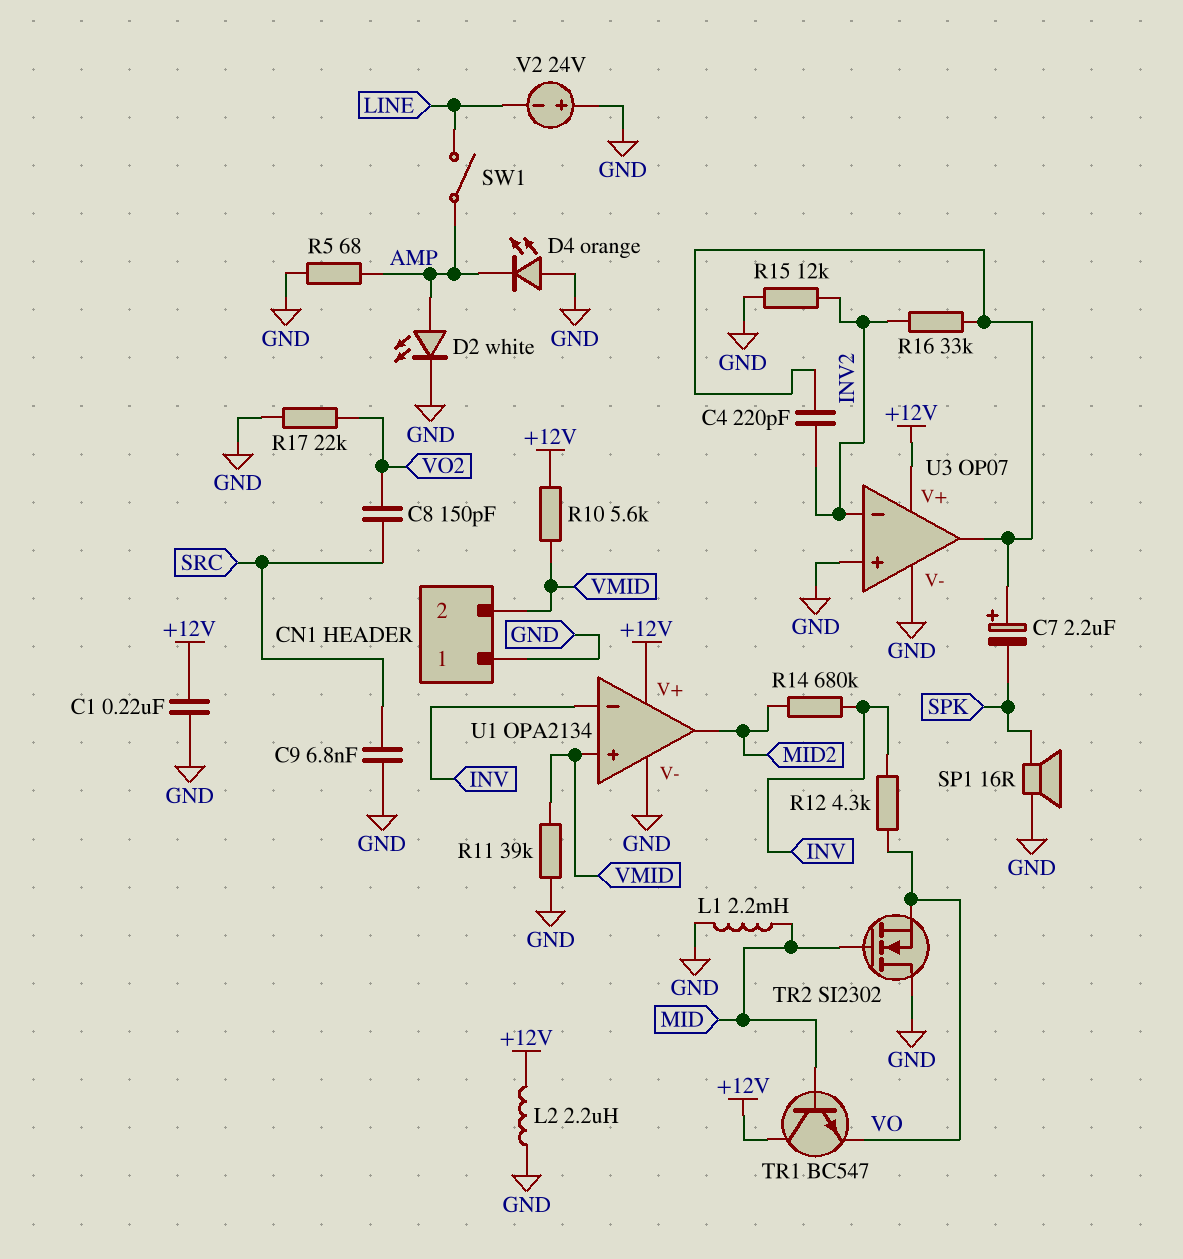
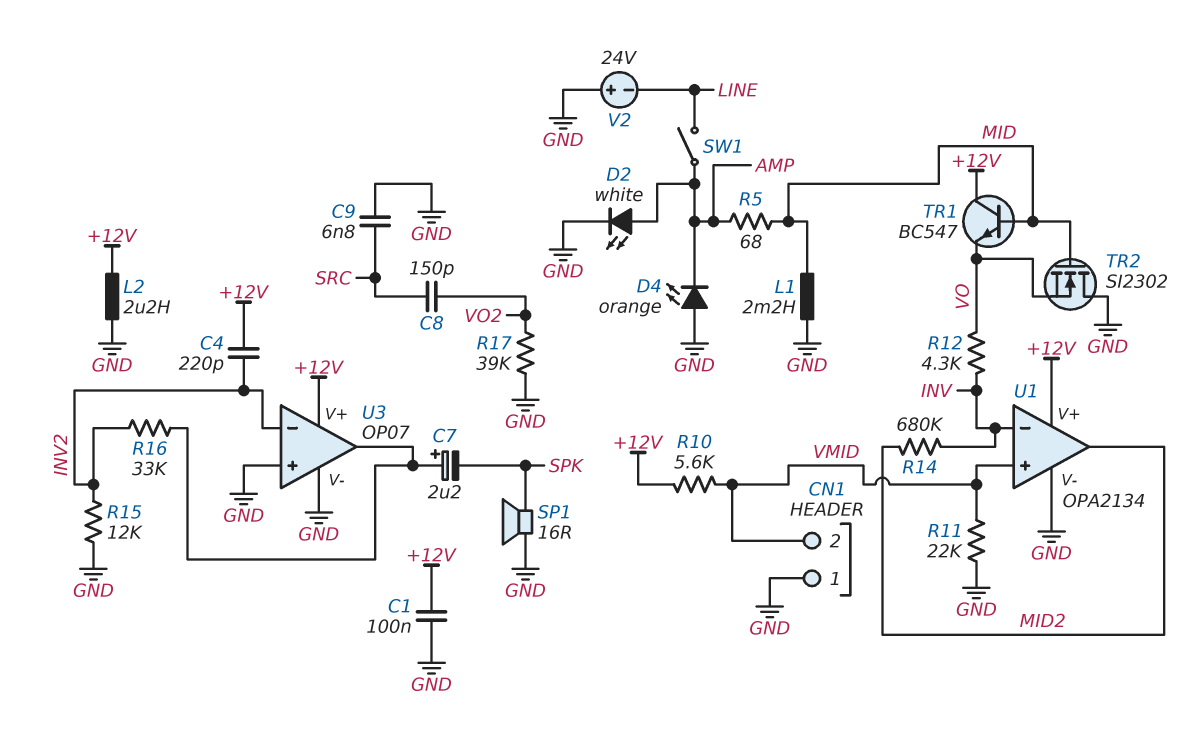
C1: 220nF (+12V, GND) -> 100nF (+12V, GND)
C4: 220pF (INV2, U3/out) -> 220pF (+12V, INV2)
R5: 68 (AMP, GND) -> 68 (AMP, MID)
R11: 39k (GND, VMID) -> 22k (GND, VMID)
R17: 22k (GND, VO2) -> 39k (GND, VO2)

